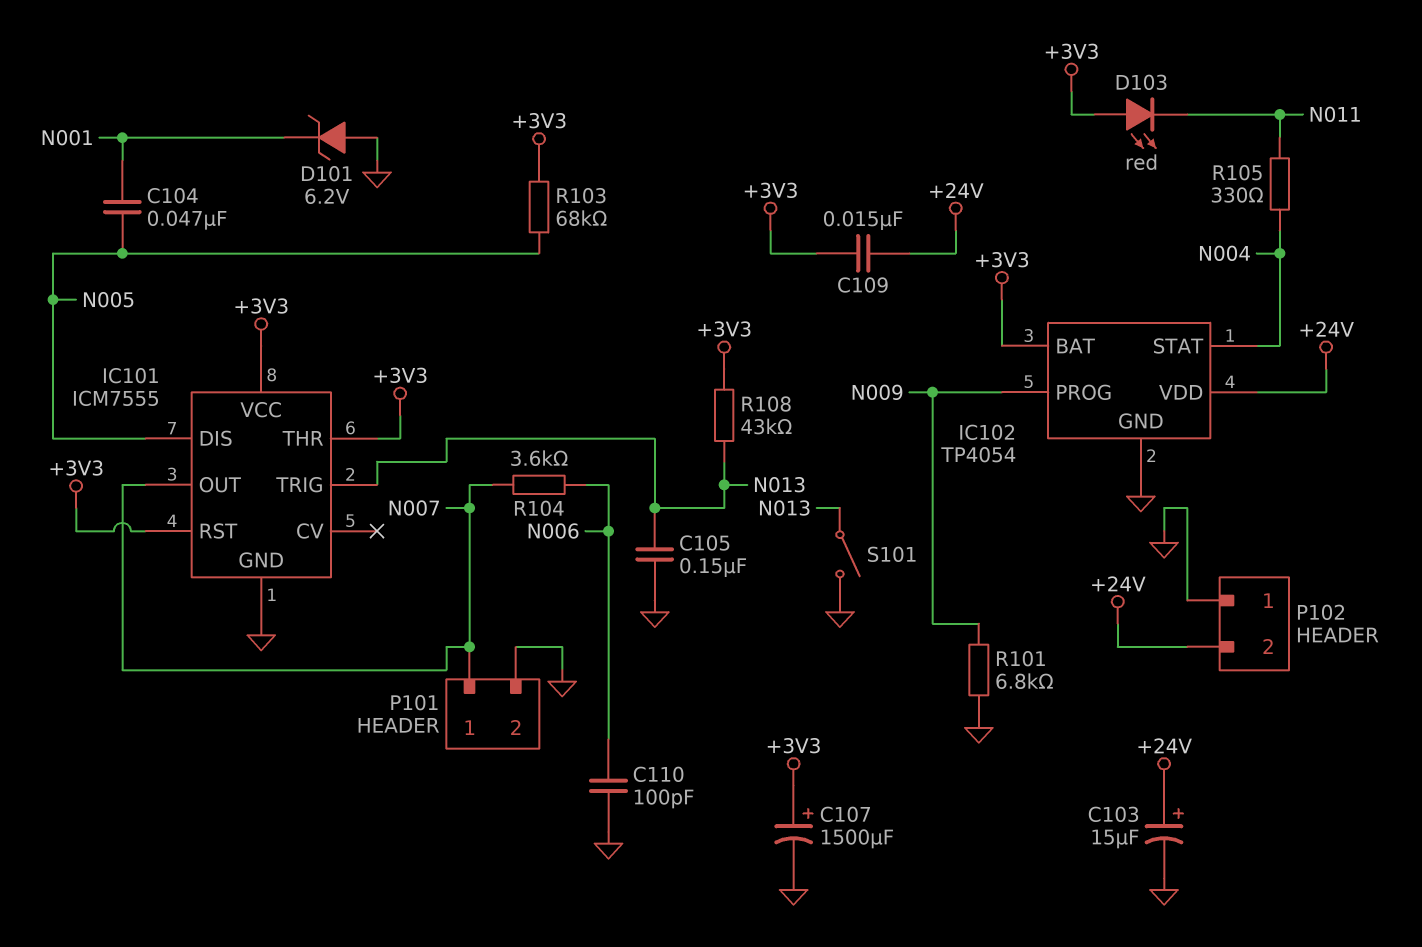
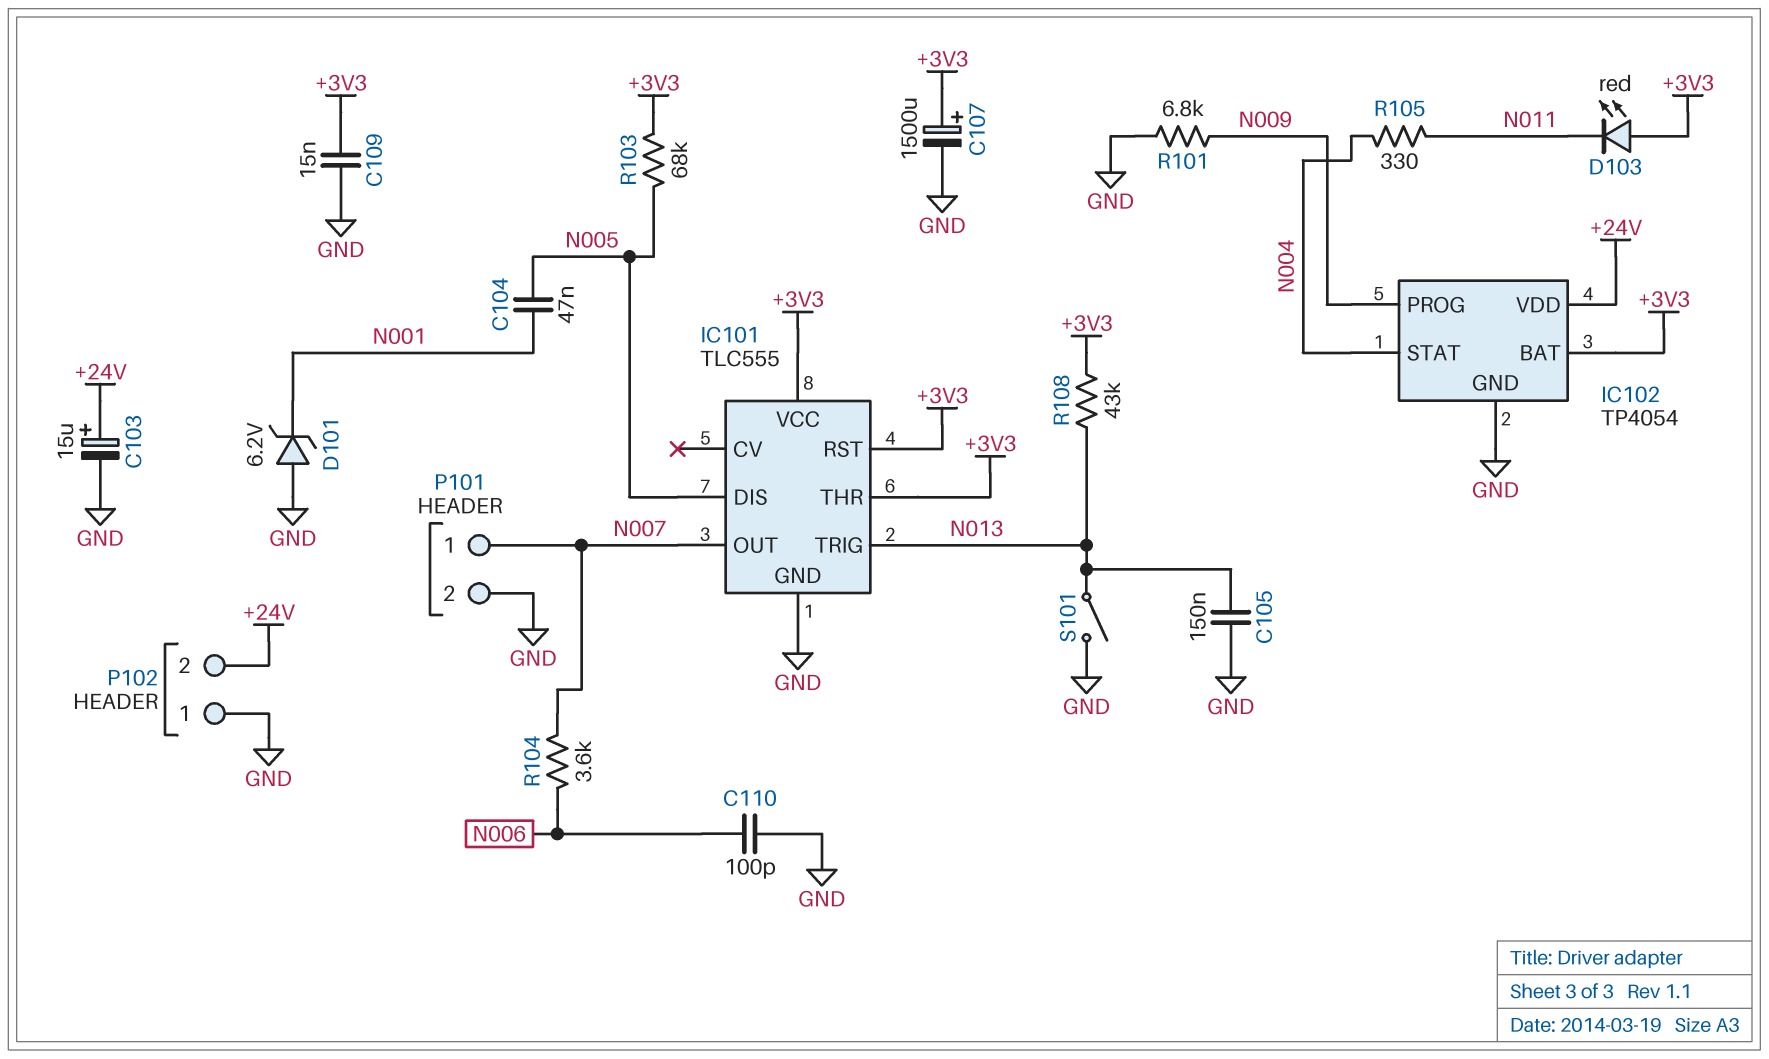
C109: 15nF (+3V3, +24V) -> 15nF (+3V3, GND)
IC101: ICM7555 -> TLC555

